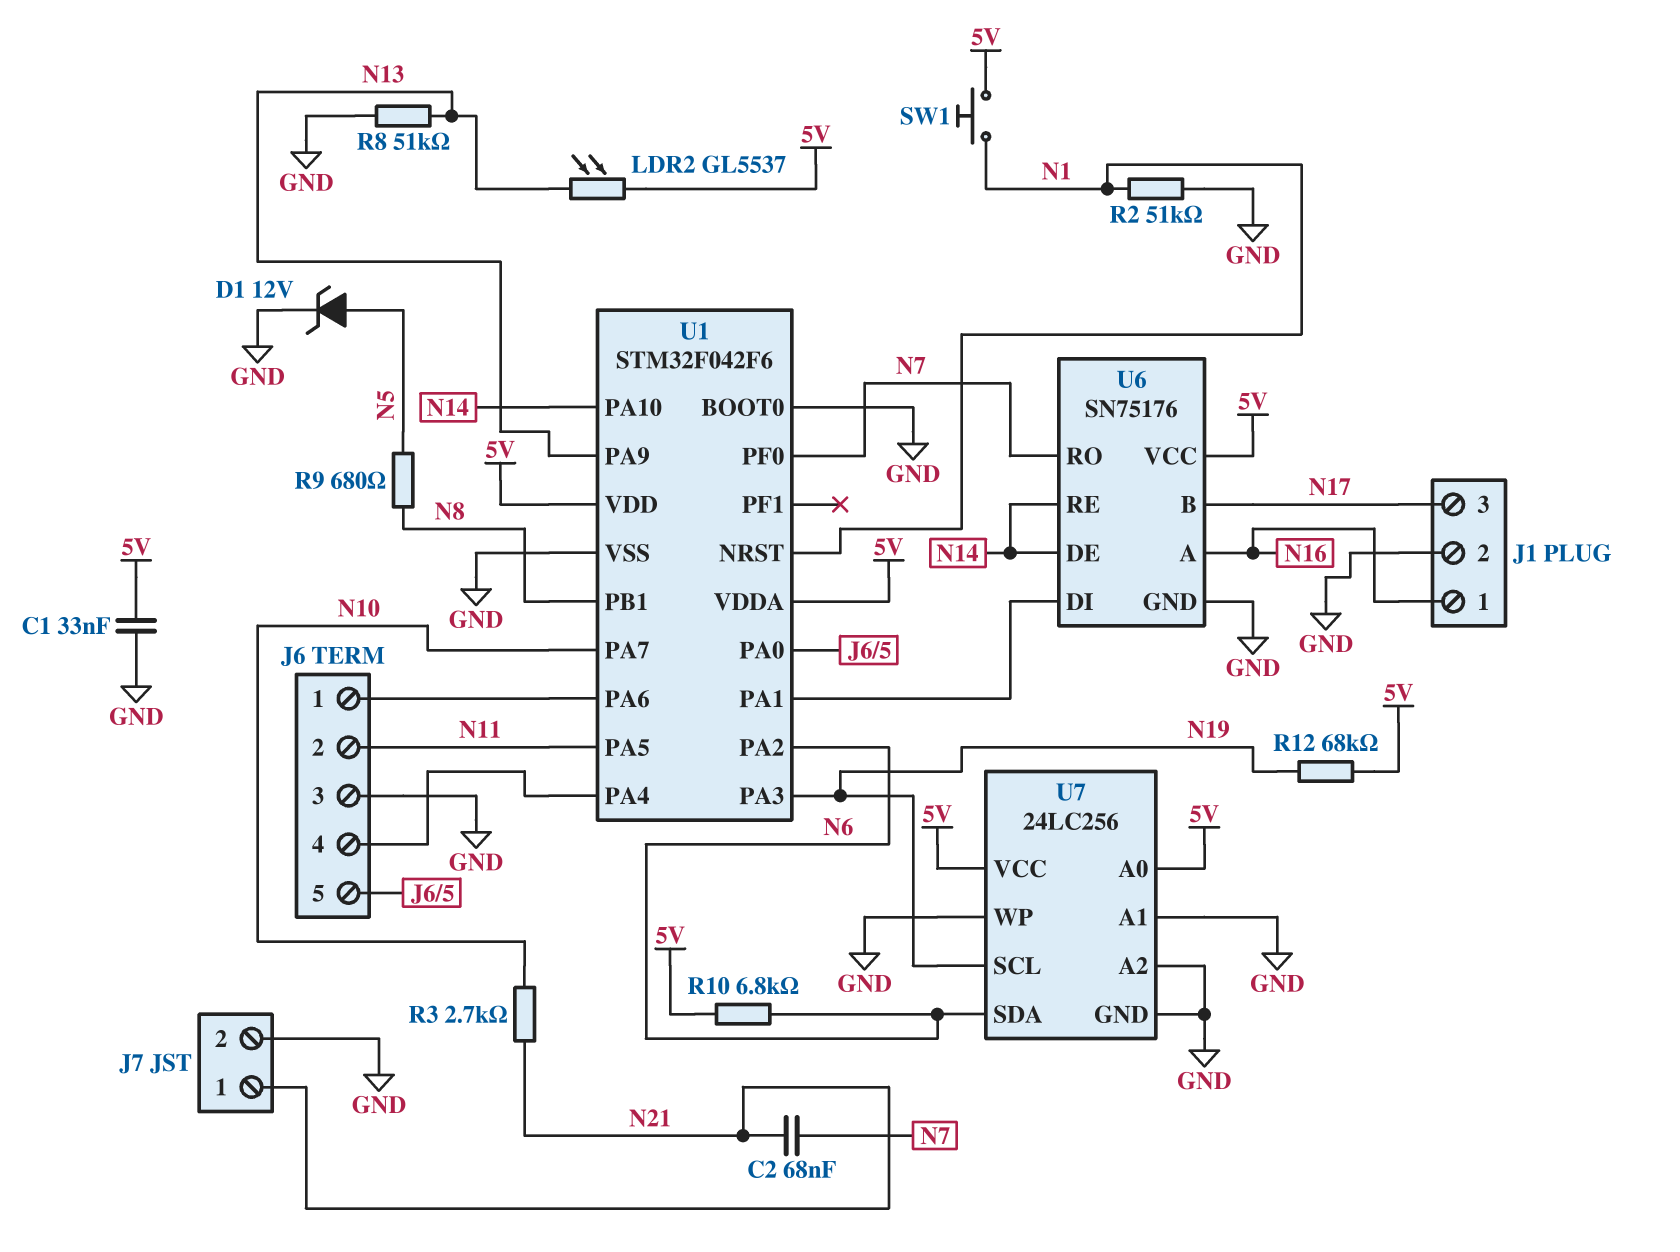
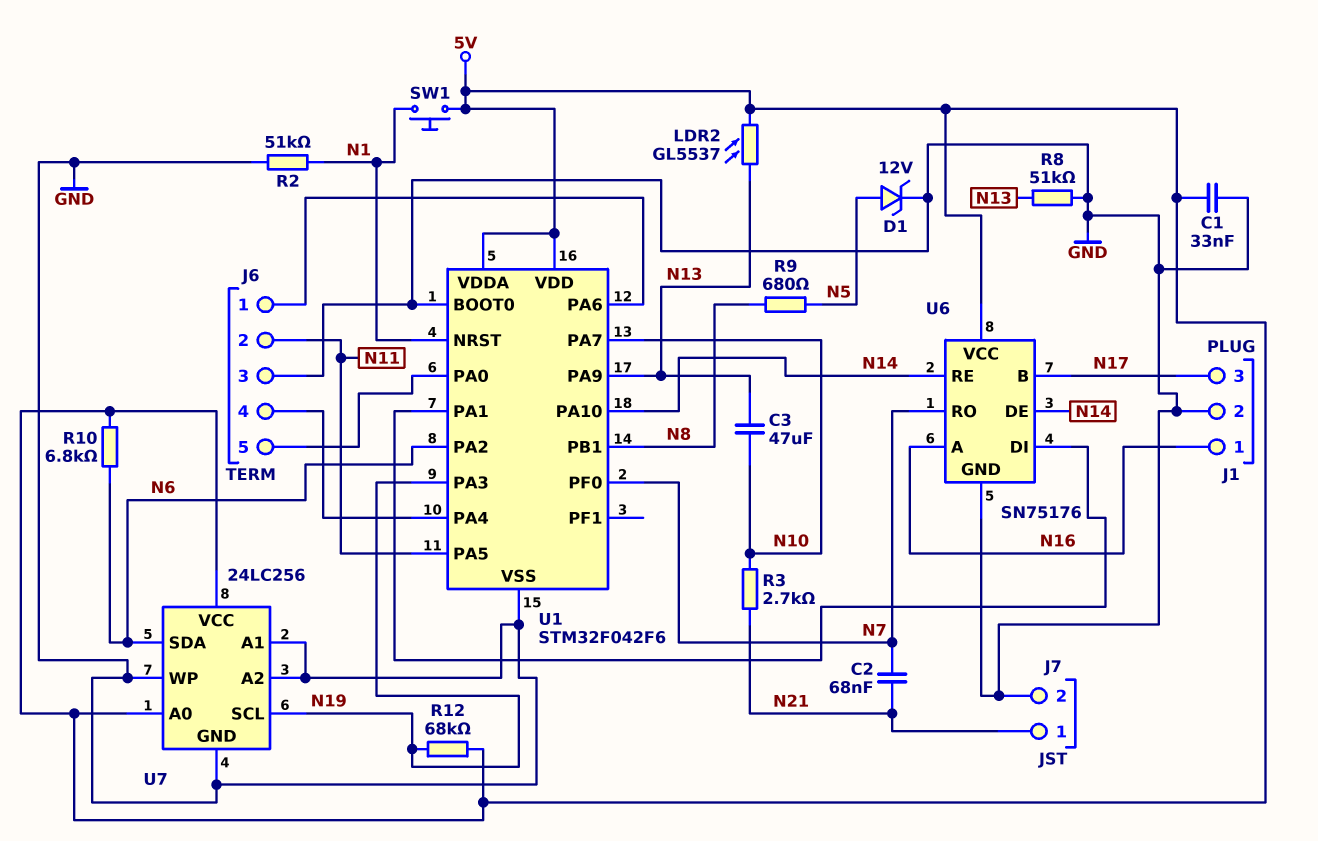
C3: none -> 47uF (N10, N13)

